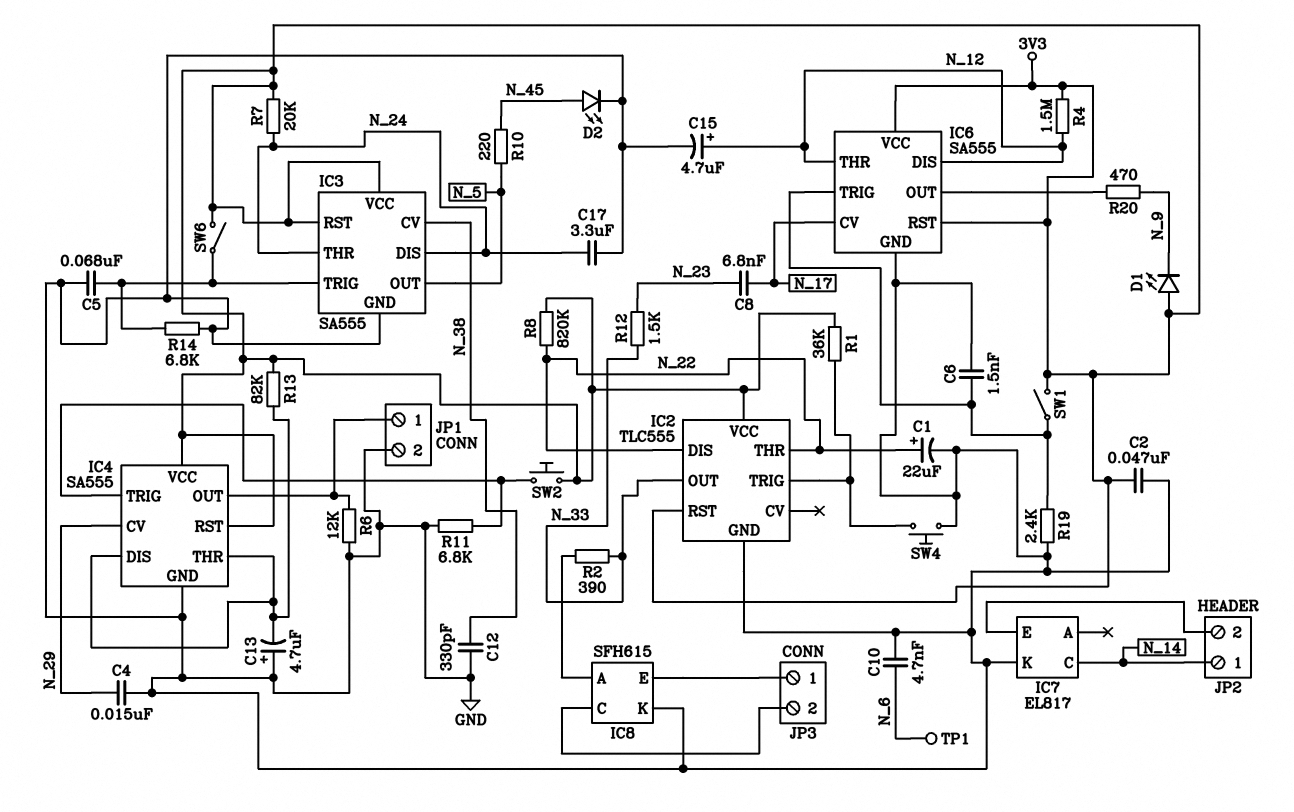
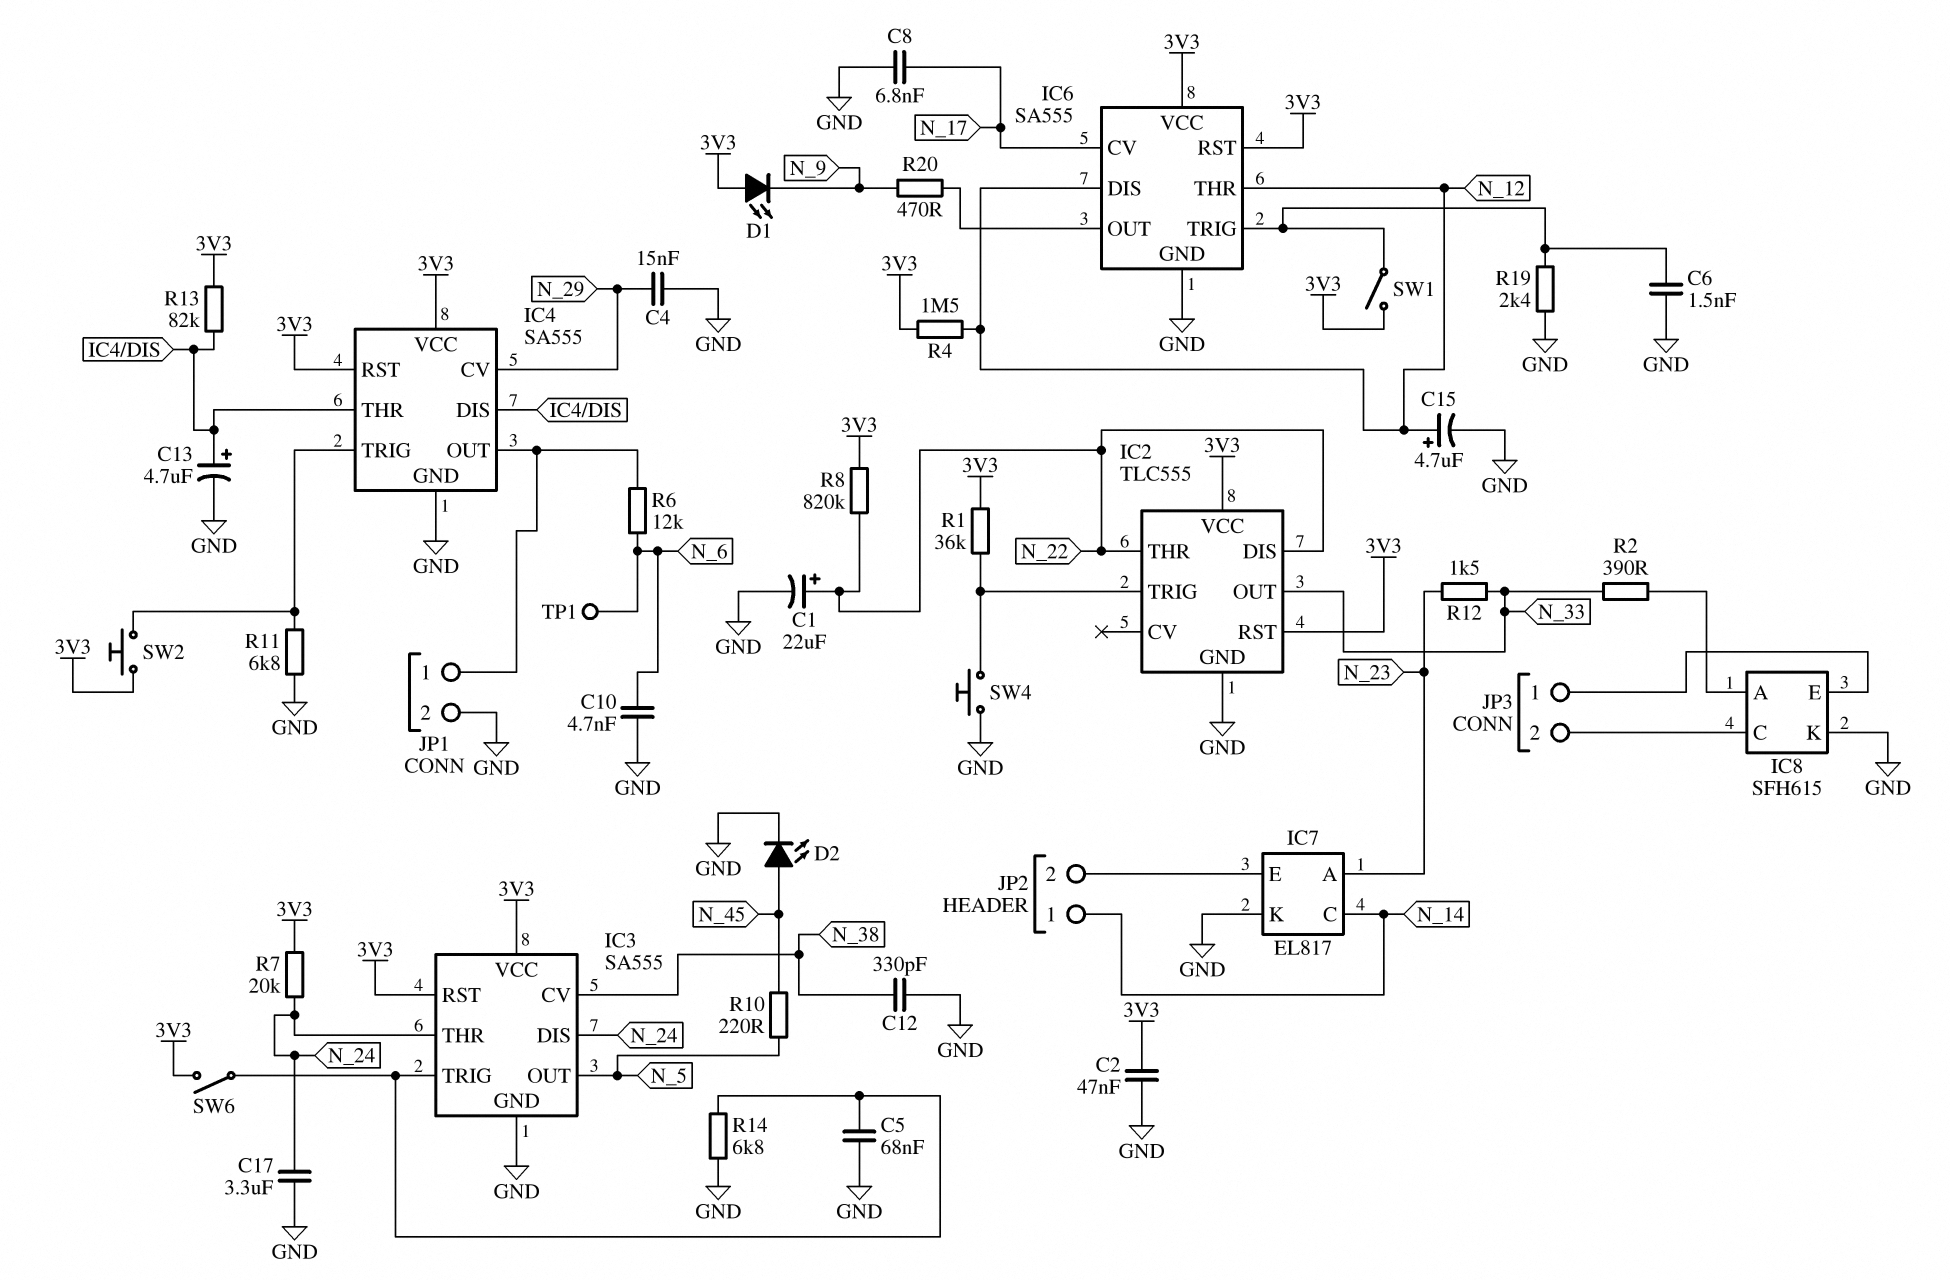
C8: 6.8nF (N_17, N_23) -> 6.8nF (GND, N_17)
C13: 4.7uF (plus GND, minus IC4/DIS) -> 4.7uF (plus IC4/DIS, minus GND)
IC7 pin A: none -> N_23
R6: 12k (GND, IC4/OUT) -> 12k (IC4/OUT, N_6)

